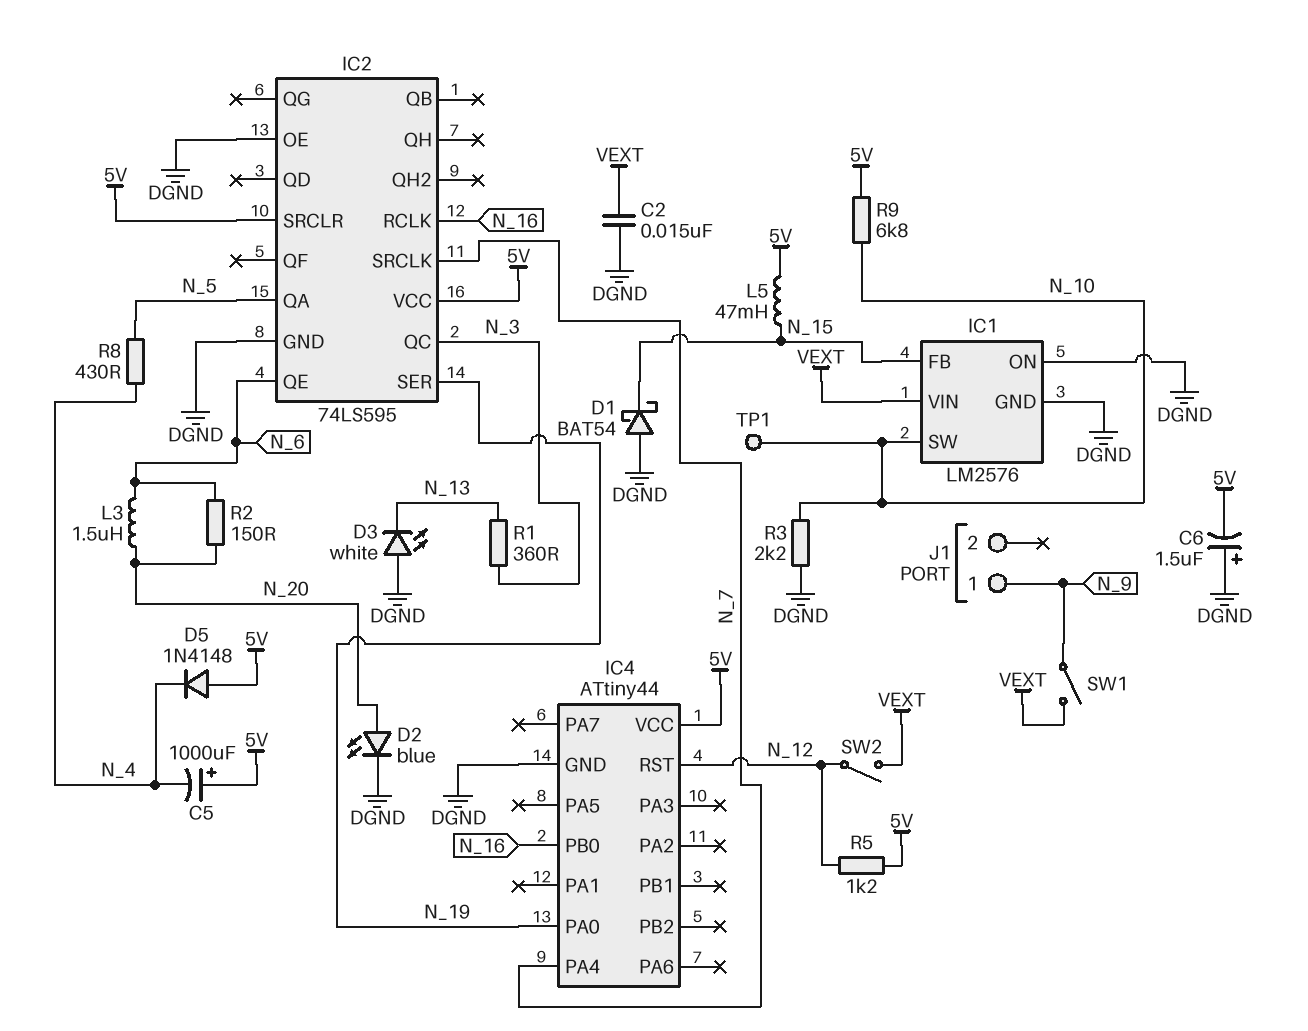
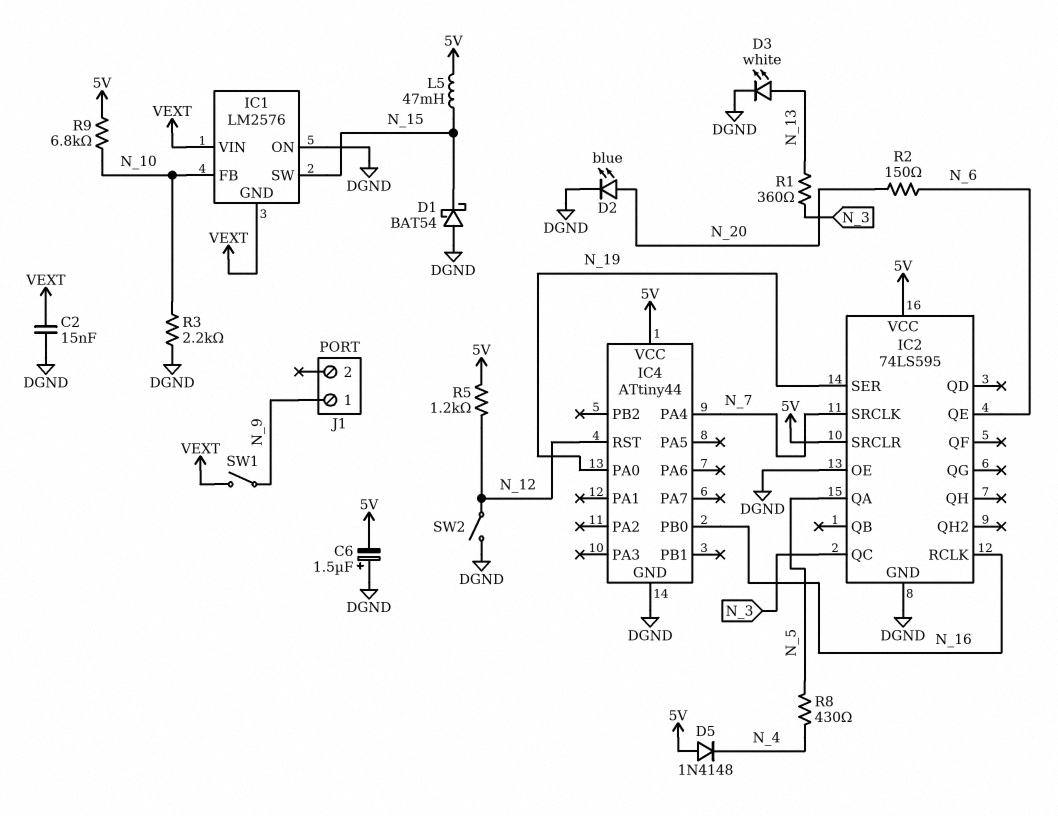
C5: 1000uF (plus 5V, minus N_4) -> none
D3: LED white (A DGND, K N_13) -> LED white (A N_13, K DGND)
IC1 pin FB: N_15 -> N_10
IC1 pin GND: DGND -> VEXT
IC1 pin SW: N_10 -> N_15
L3: 1.5uH (N_6, N_20) -> none
SW2: switch (N_12, VEXT) -> switch (DGND, N_12)
TP1: test point (N_10) -> none

